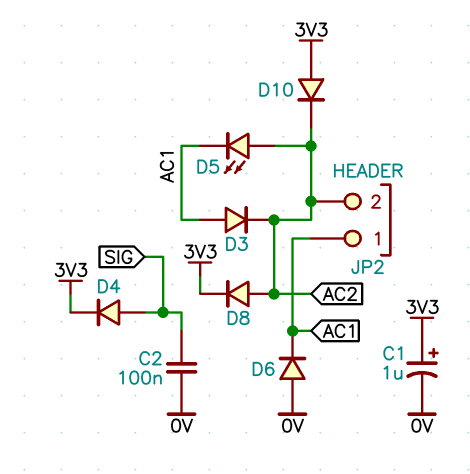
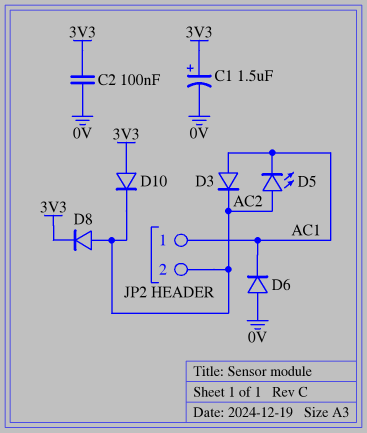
C1: 1uF (plus 3V3, minus 0V) -> 1.5uF (plus 3V3, minus 0V)
C2: 100nF (0V, SIG) -> 100nF (0V, 3V3)
D4: diode (A SIG, K 3V3) -> none

